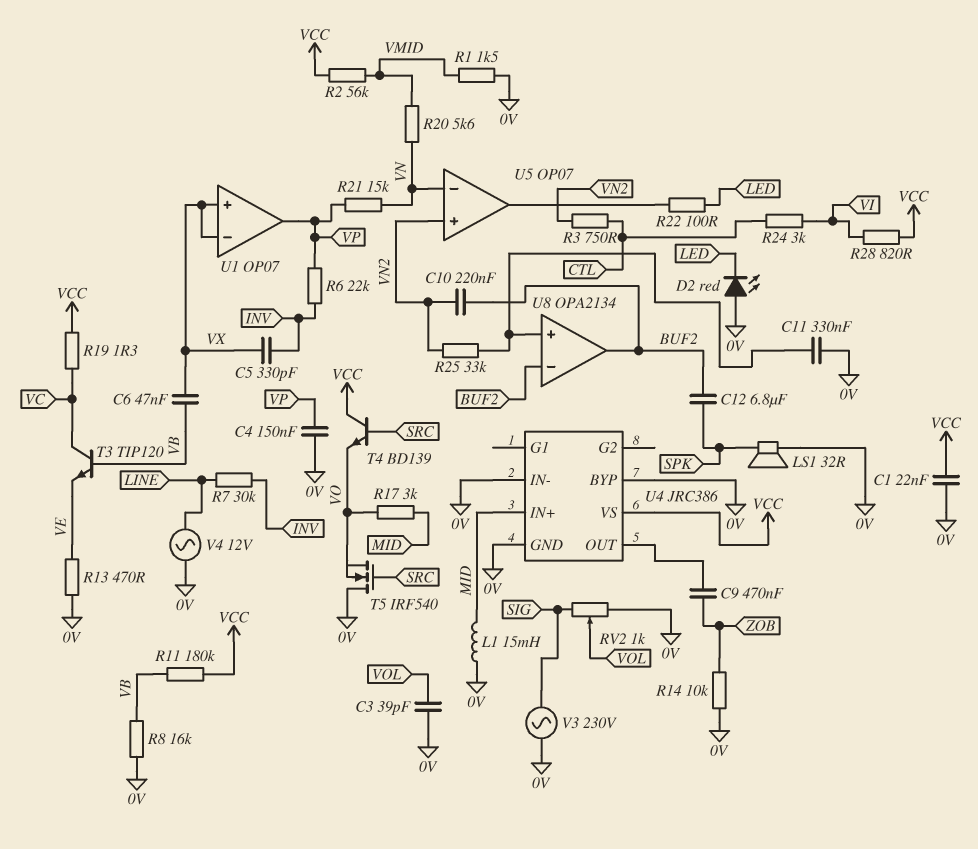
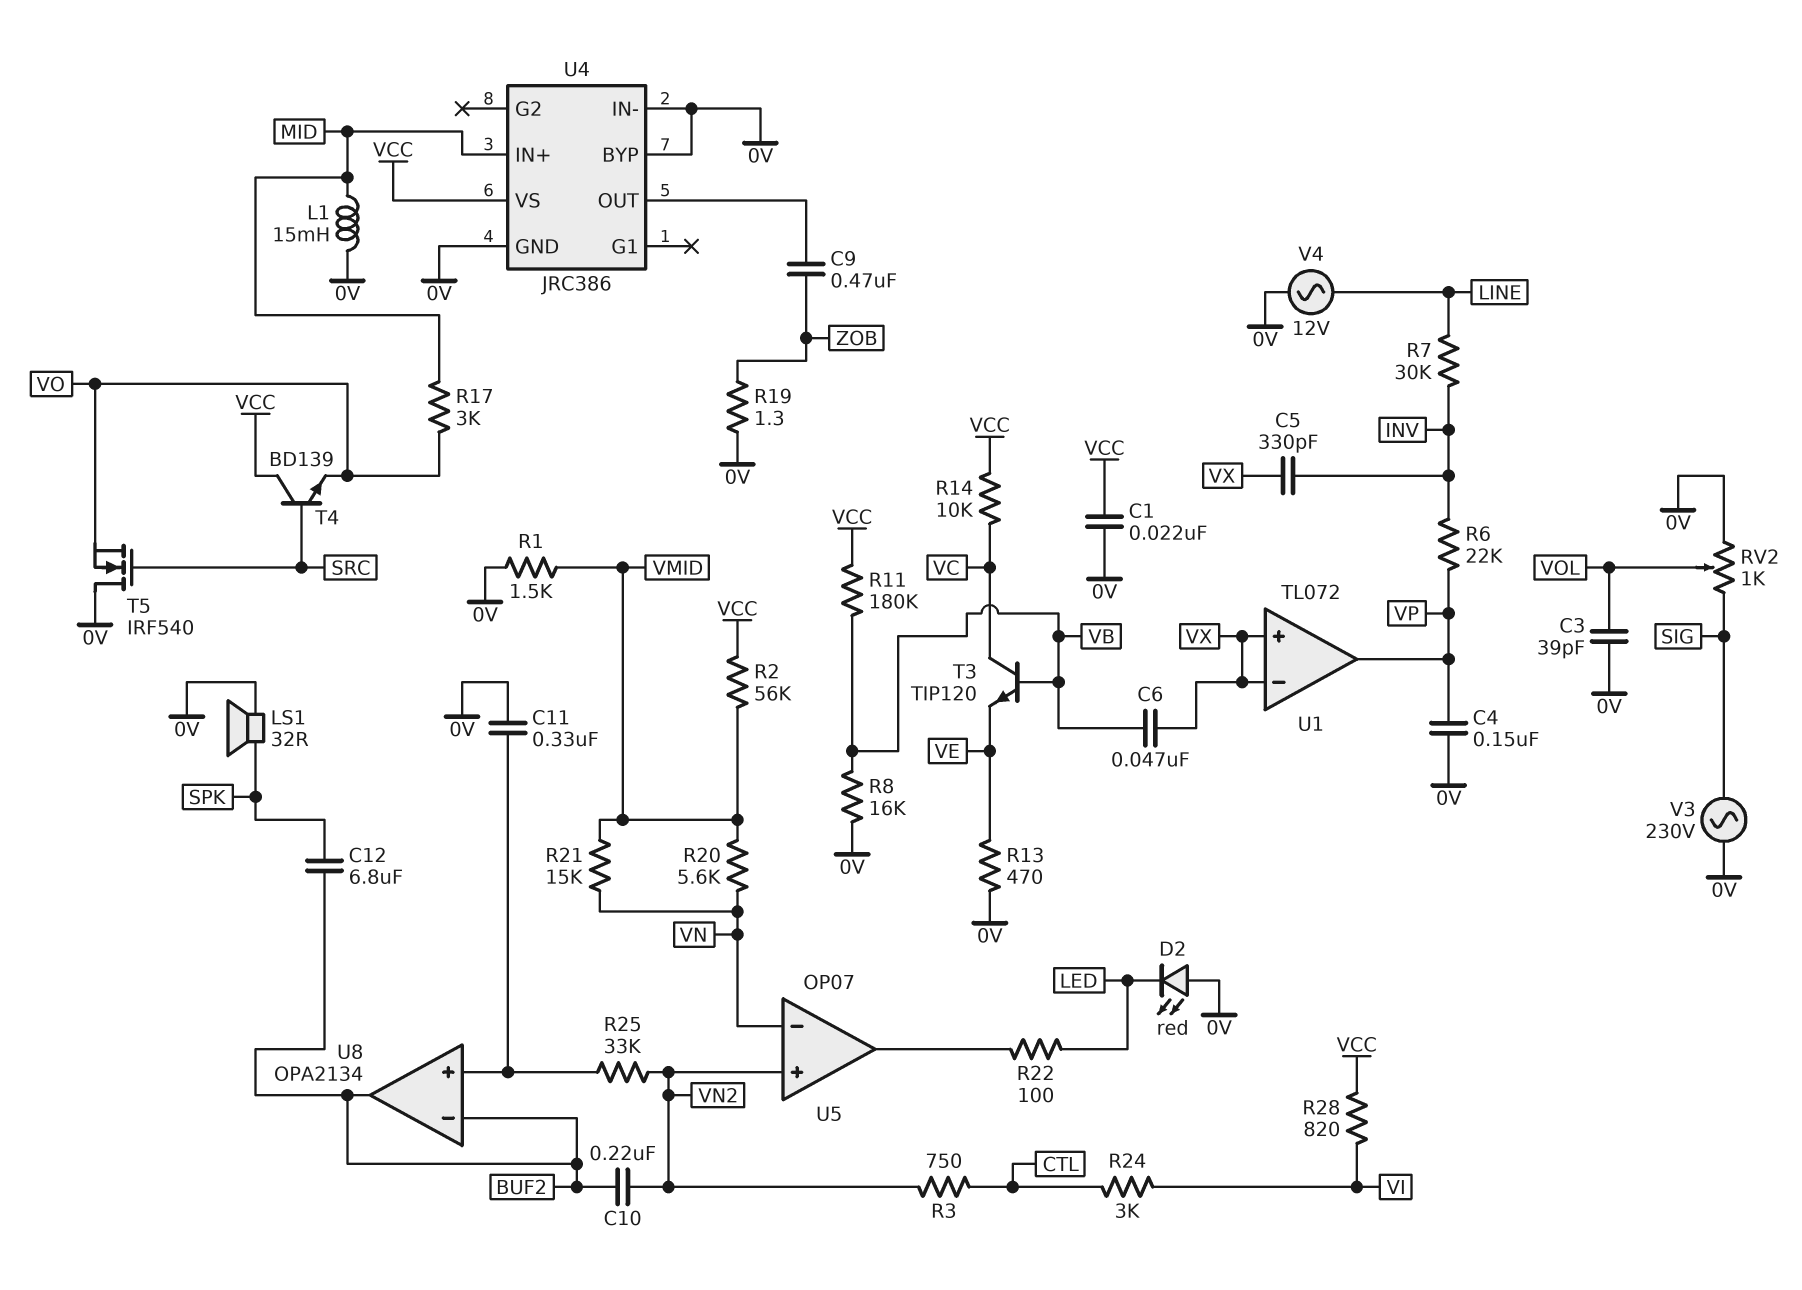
R14: 10k (0V, ZOB) -> 10k (VC, VCC)
R19: 1.3 (VC, VCC) -> 1.3 (0V, ZOB)
R21: 15k (VN, VP) -> 15k (VMID, VN)
U1: OP07 -> TL072

